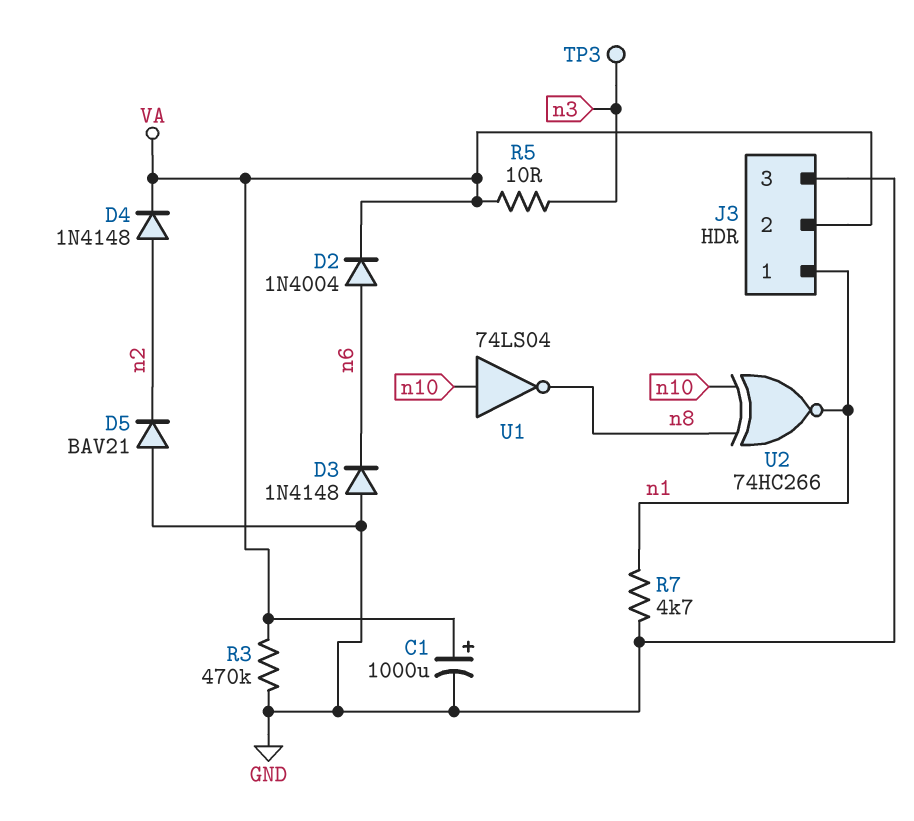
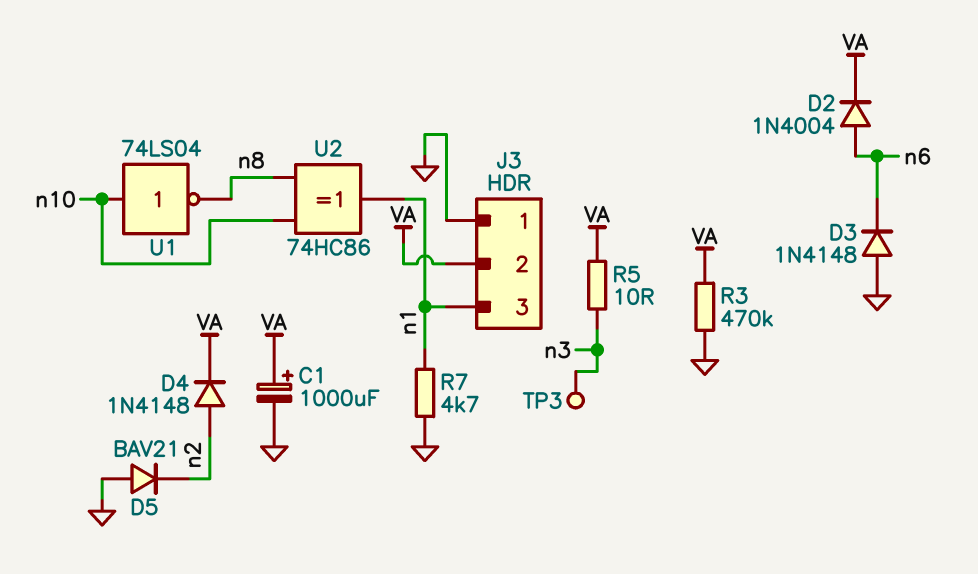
J3 pin 1: n1 -> GND
J3 pin 3: GND -> n1
U2: XNOR 74HC266 (in n8, in n10, out n1) -> XOR 74HC86 (in n8, in n10, out n1)

